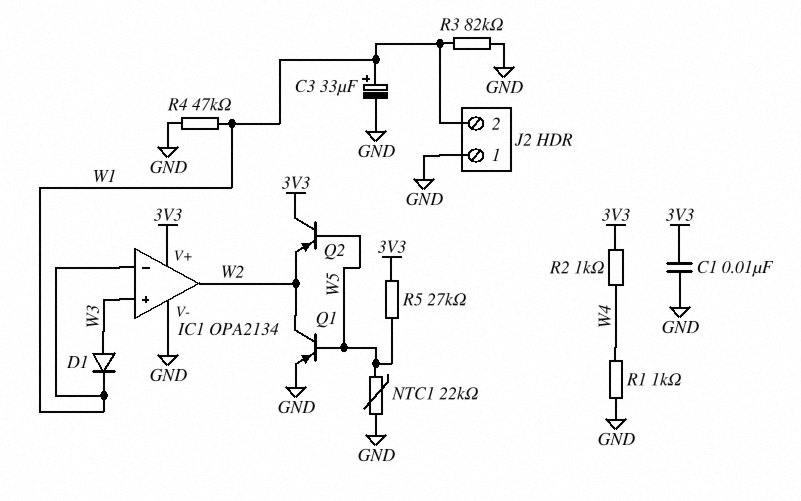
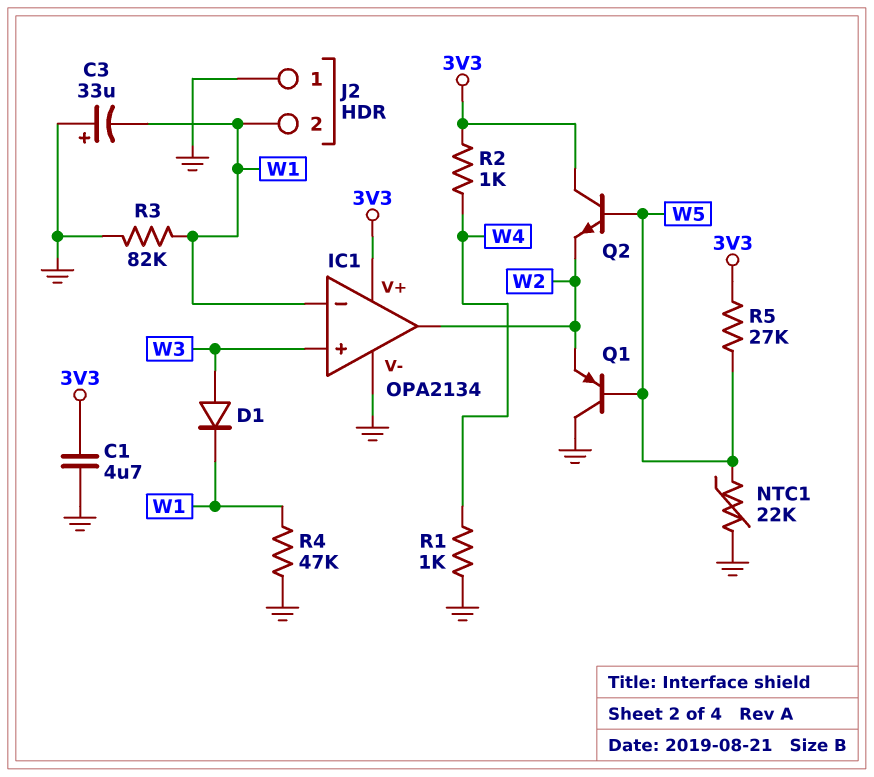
C1: 10nF (3V3, GND) -> 4.7uF (3V3, GND)
C3: 33uF (plus W1, minus GND) -> 33uF (plus GND, minus W1)
Q1: PNP (B W5, C W2, E GND) -> PNP (B W5, C GND, E W2)
Q2: PNP (B W5, C 3V3, E W2) -> NPN (B W5, C 3V3, E W2)

